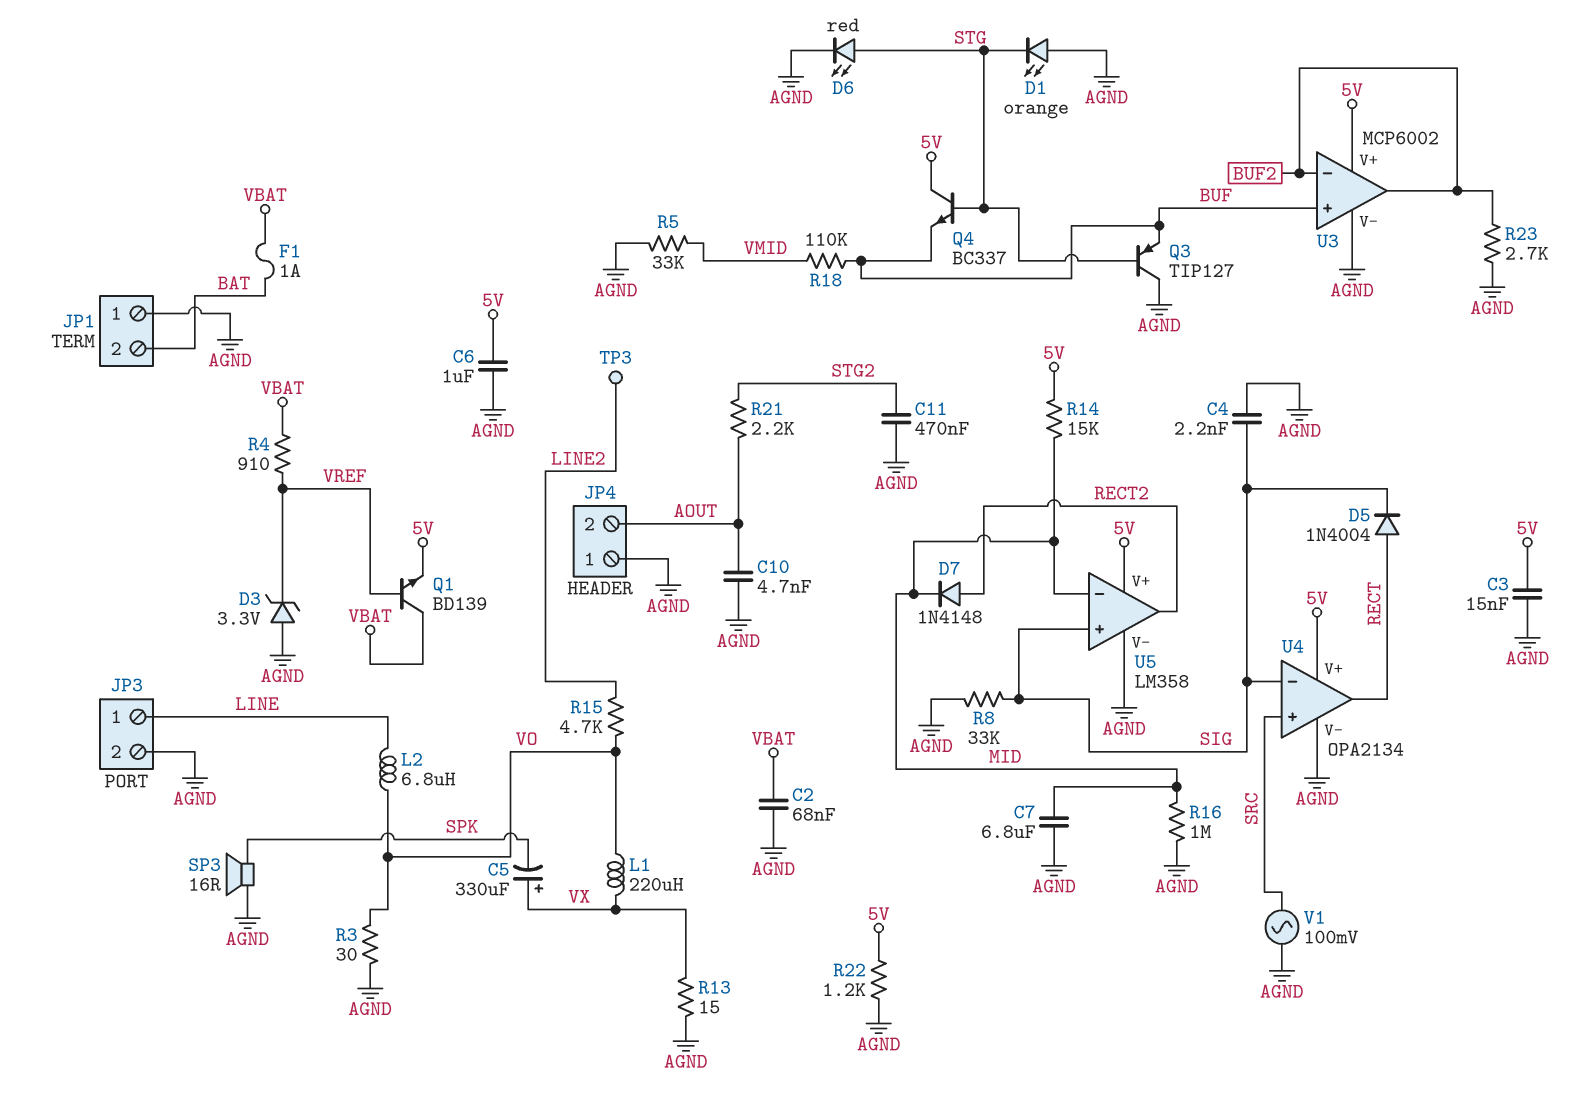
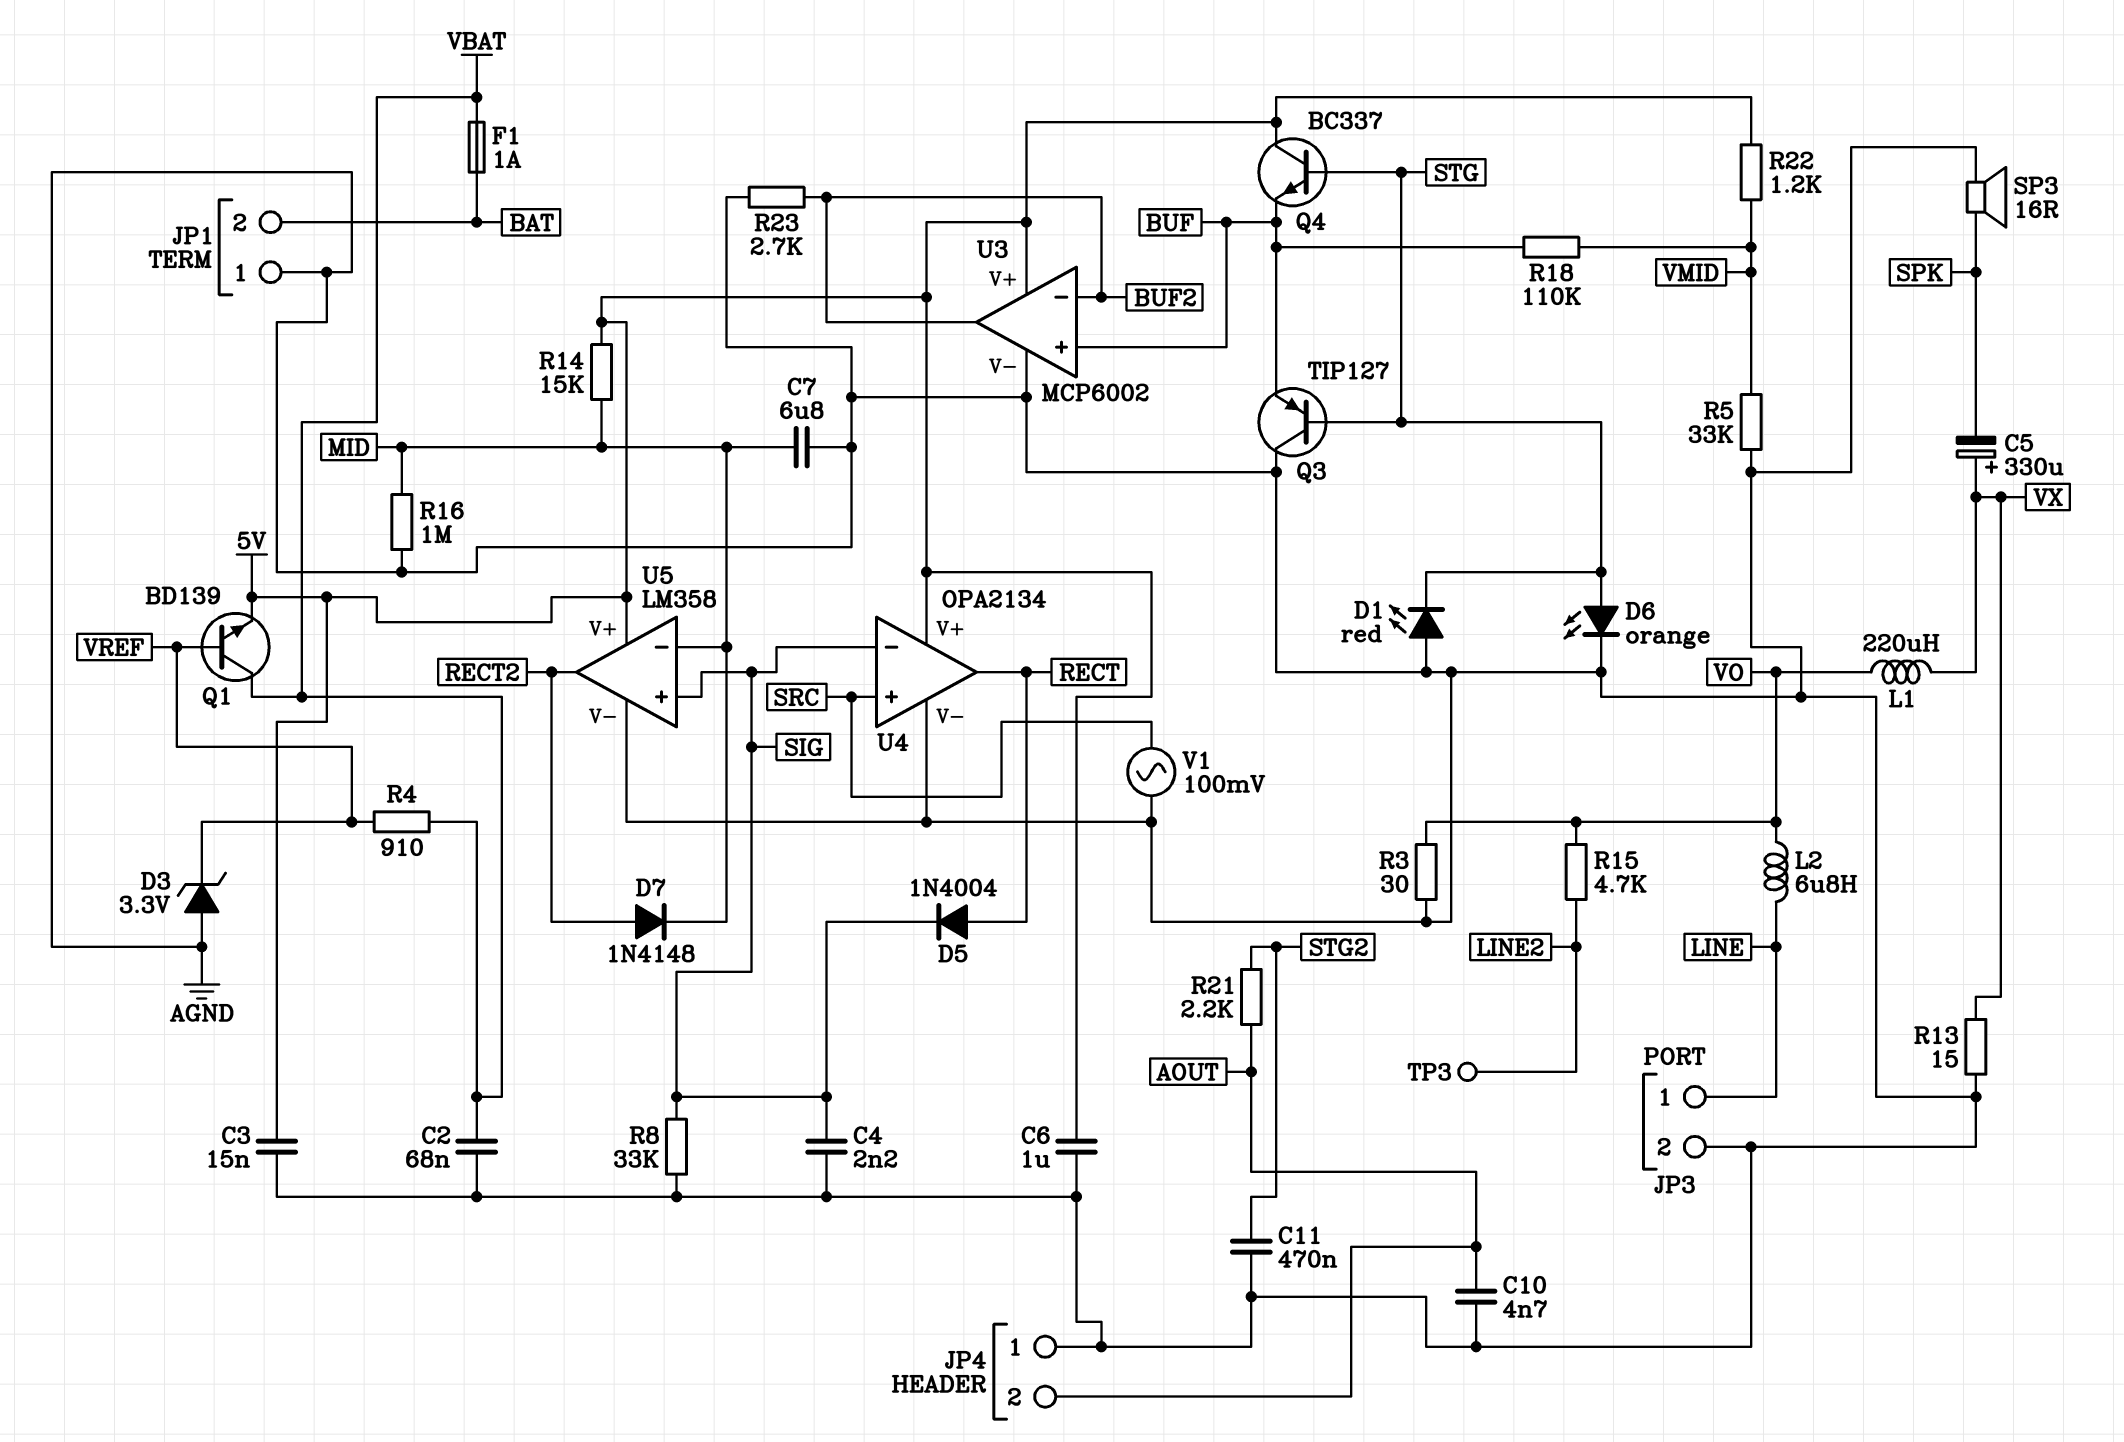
D1: LED orange (A AGND, K STG) -> LED red (A AGND, K STG)
D6: LED red (A STG, K AGND) -> LED orange (A STG, K AGND)
R22: 1.2k (5V, AGND) -> 1.2k (5V, VMID)

